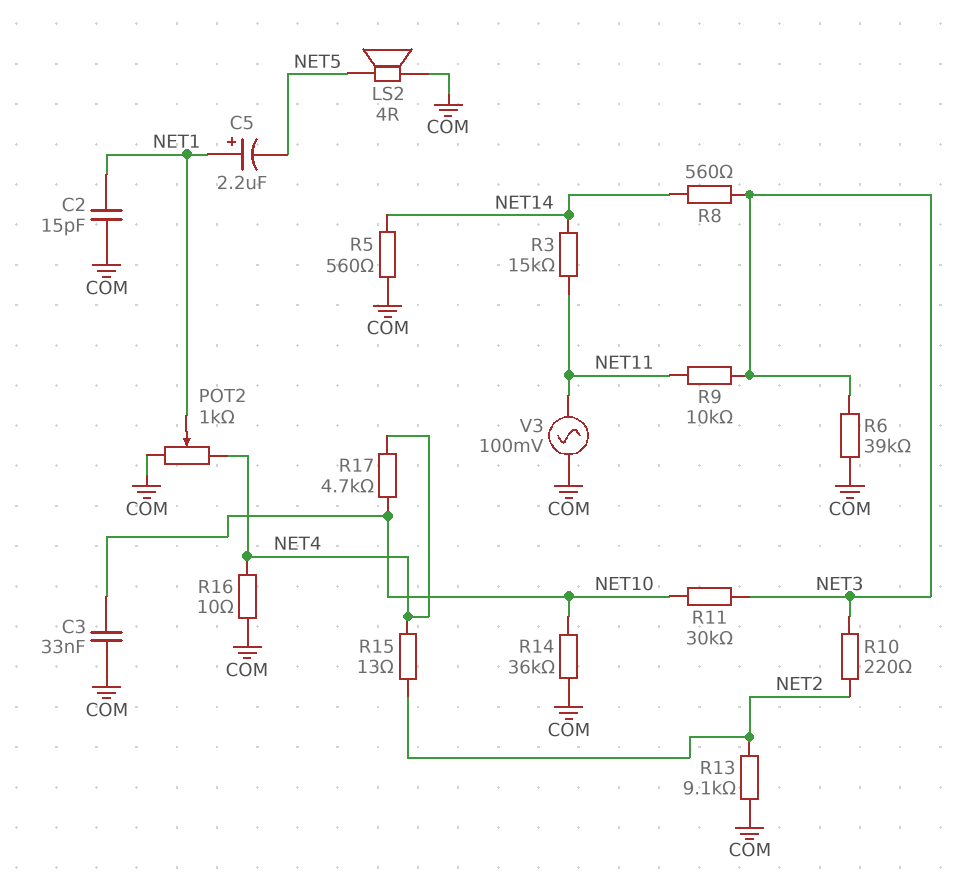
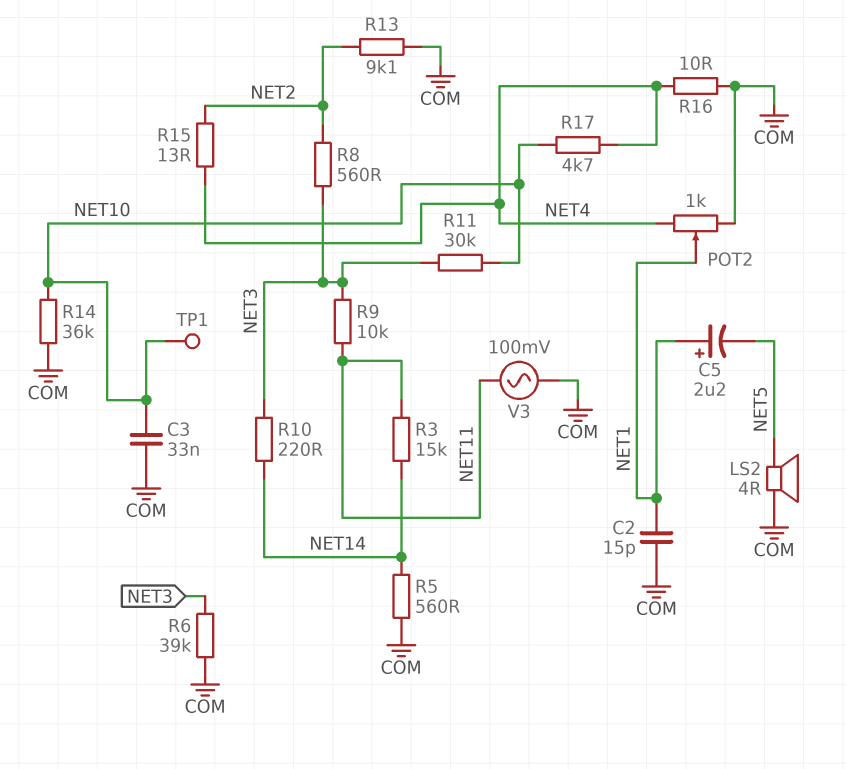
R8: 560 (NET3, NET14) -> 560 (NET2, NET3)
R10: 220 (NET2, NET3) -> 220 (NET3, NET14)
TP1: none -> test point (NET10)

